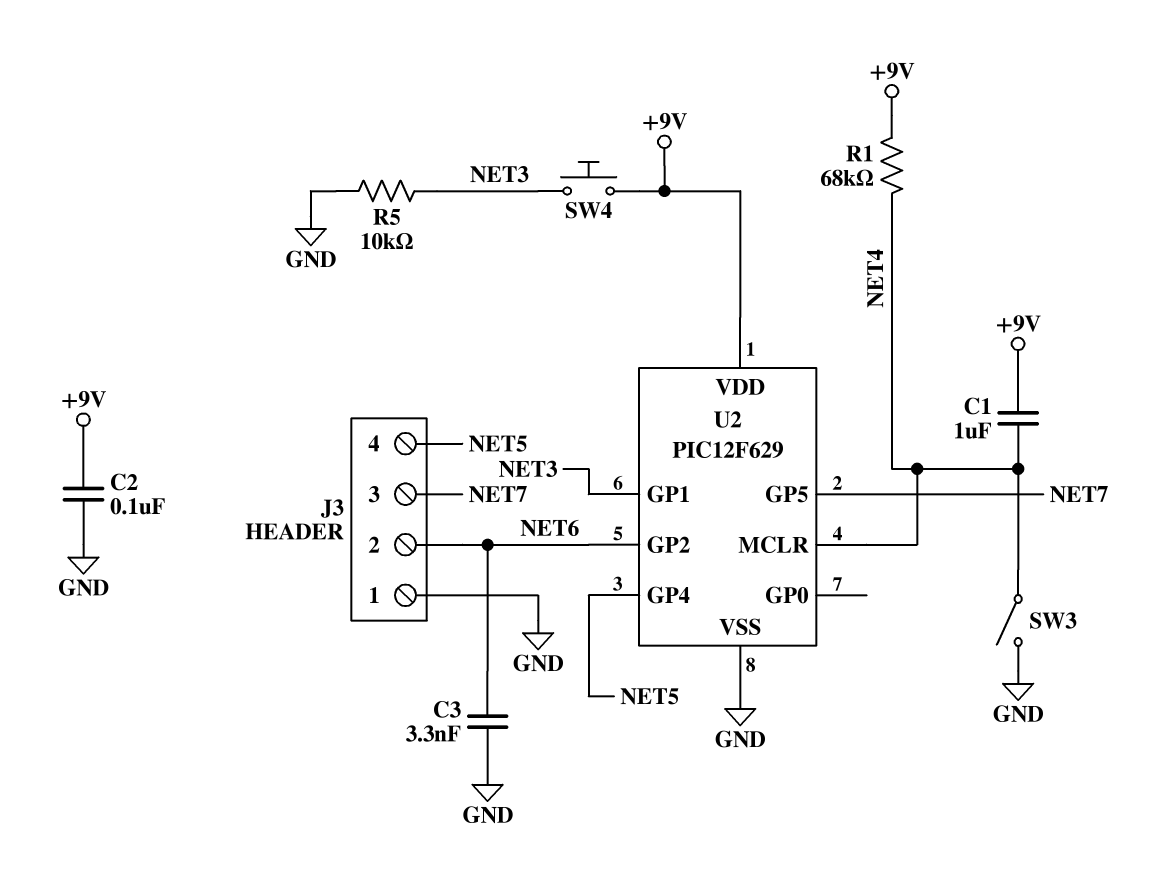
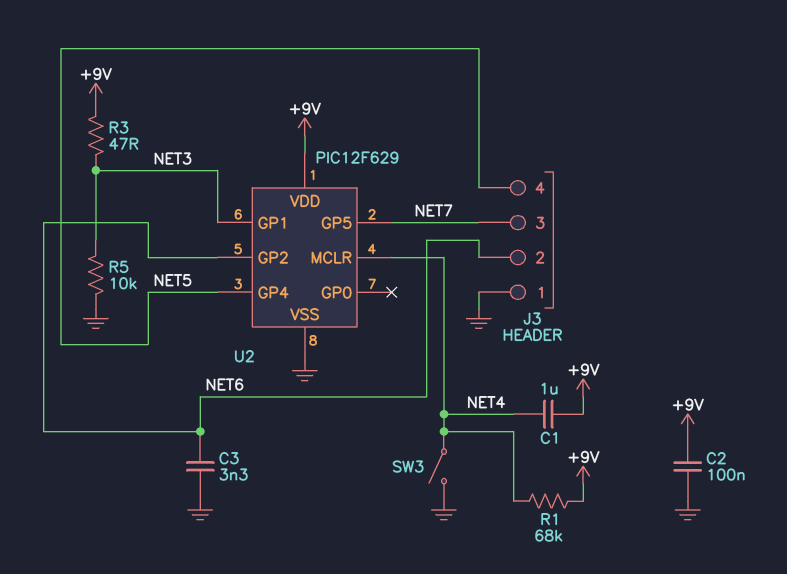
R3: none -> 47 (+9V, NET3)
SW4: button (+9V, NET3) -> none

